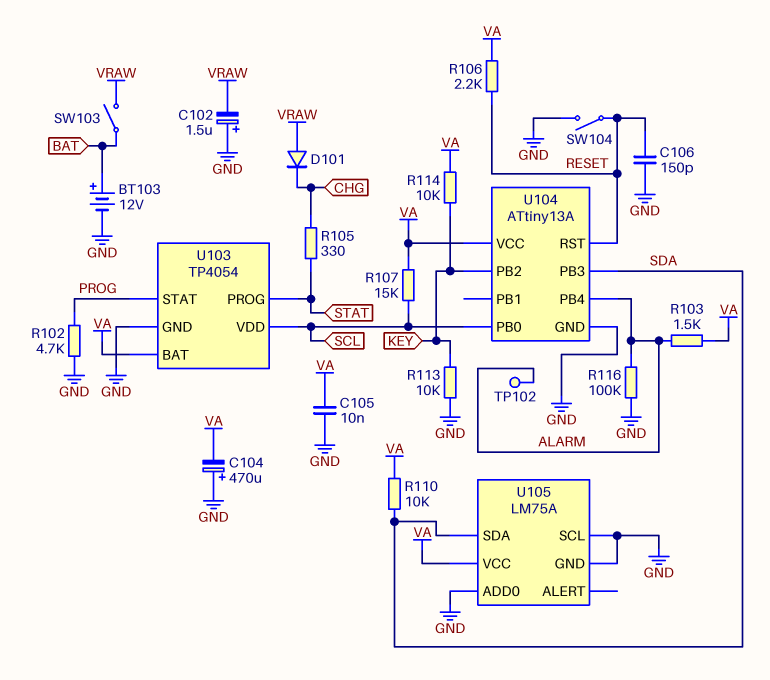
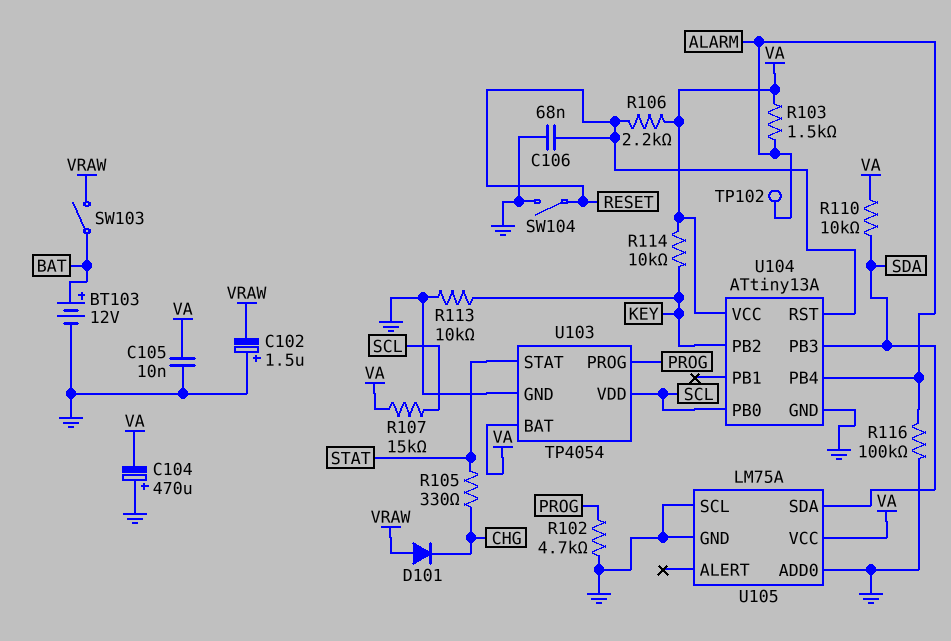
C106: 150pF (GND, RESET) -> 68nF (GND, RESET)
U103 pin PROG: STAT -> PROG
U103 pin STAT: PROG -> STAT

